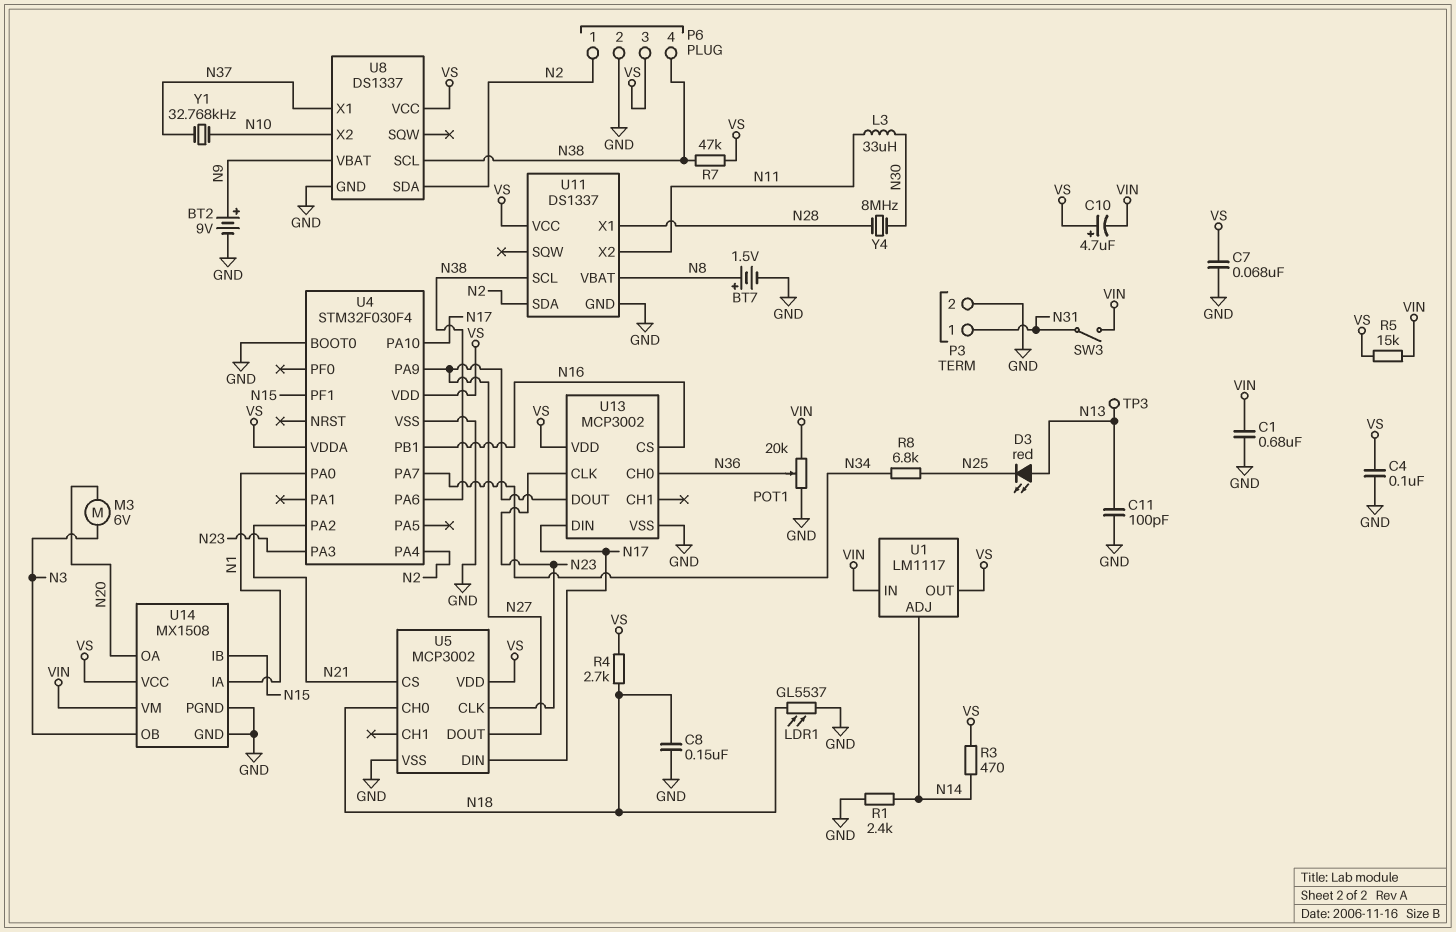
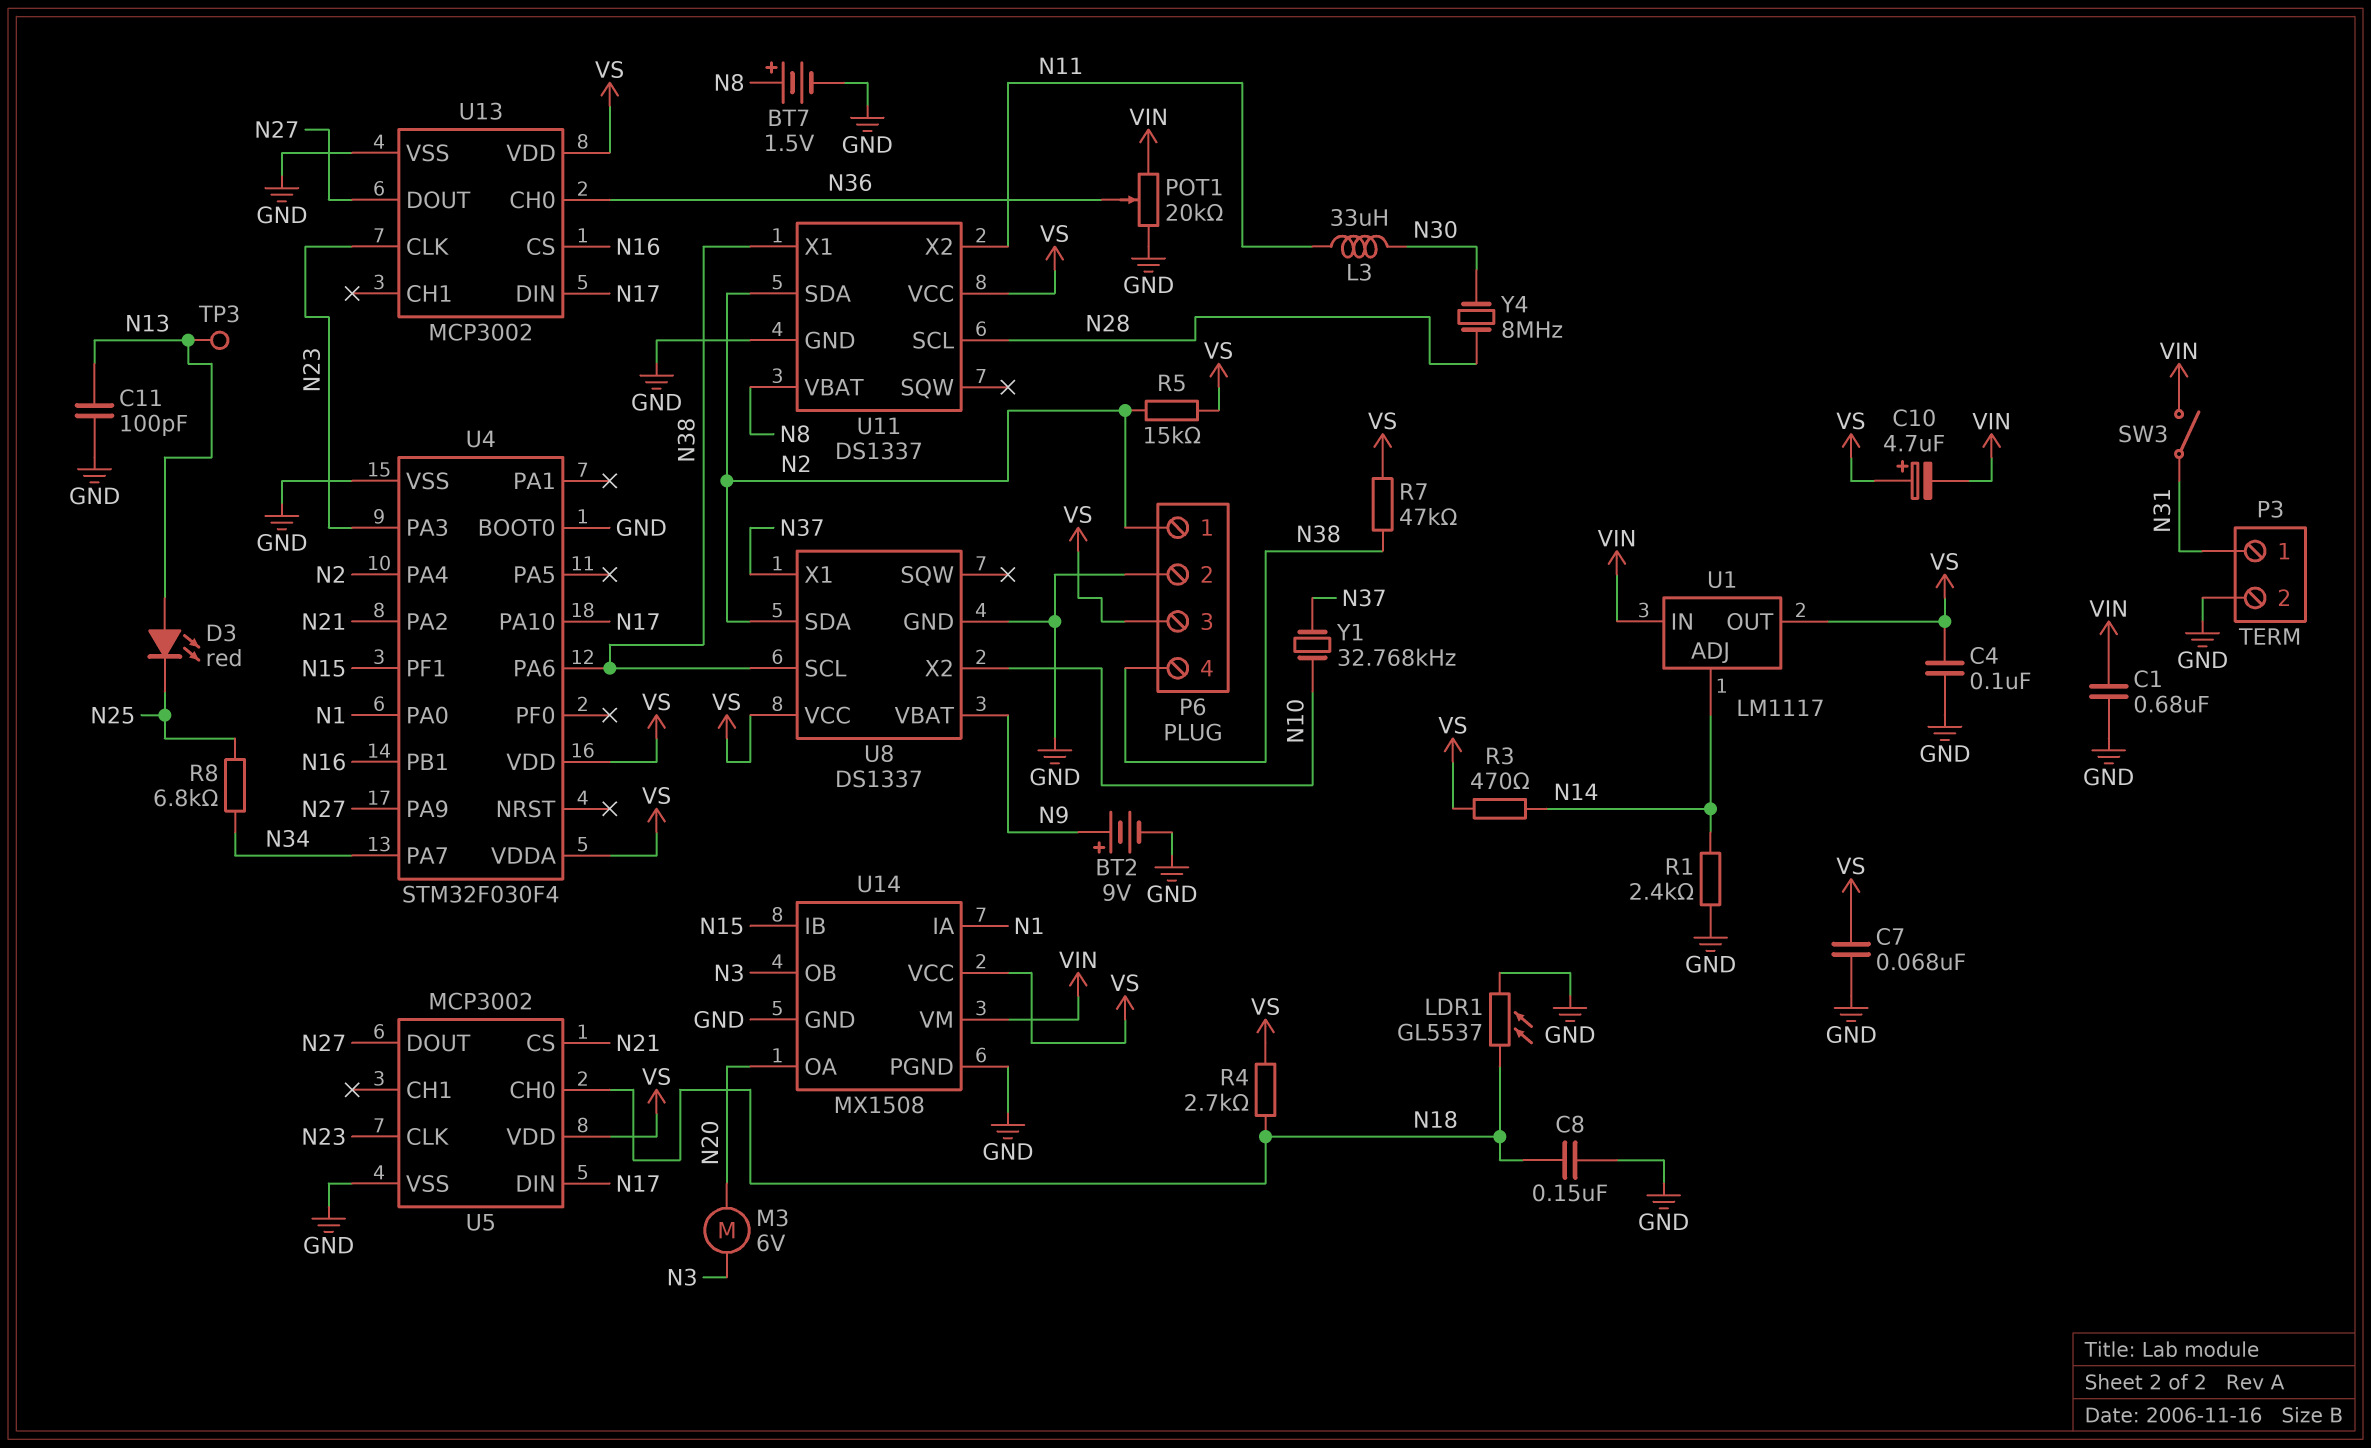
R5: 15k (VIN, VS) -> 15k (N2, VS)
U11 pin SCL: N38 -> N28
U11 pin X1: N28 -> N38

